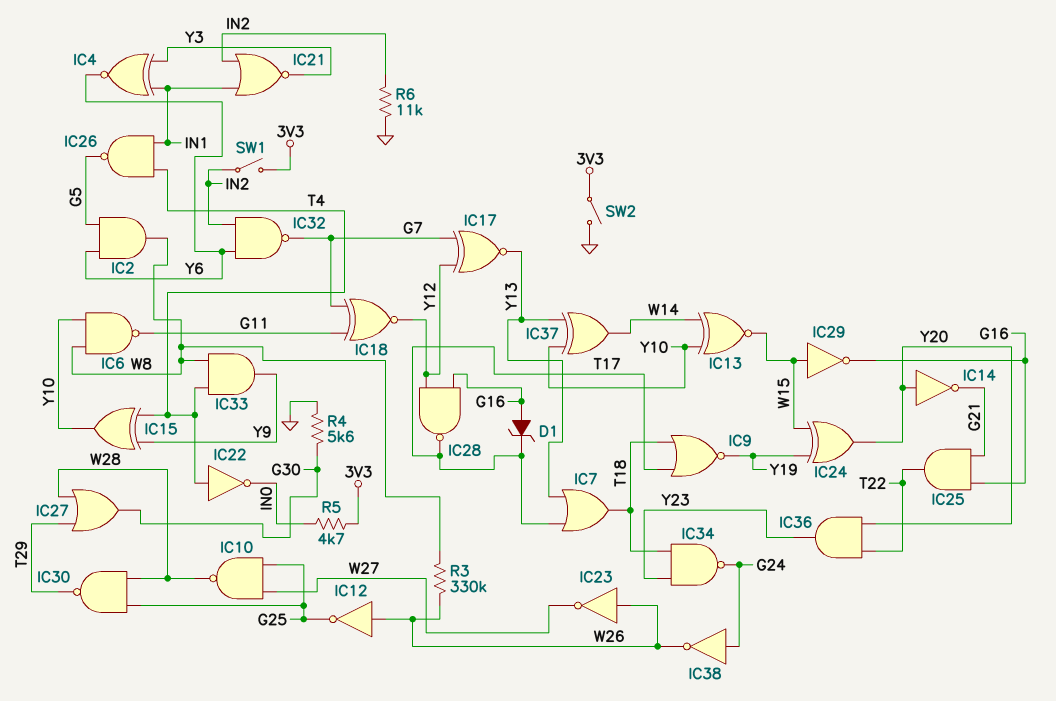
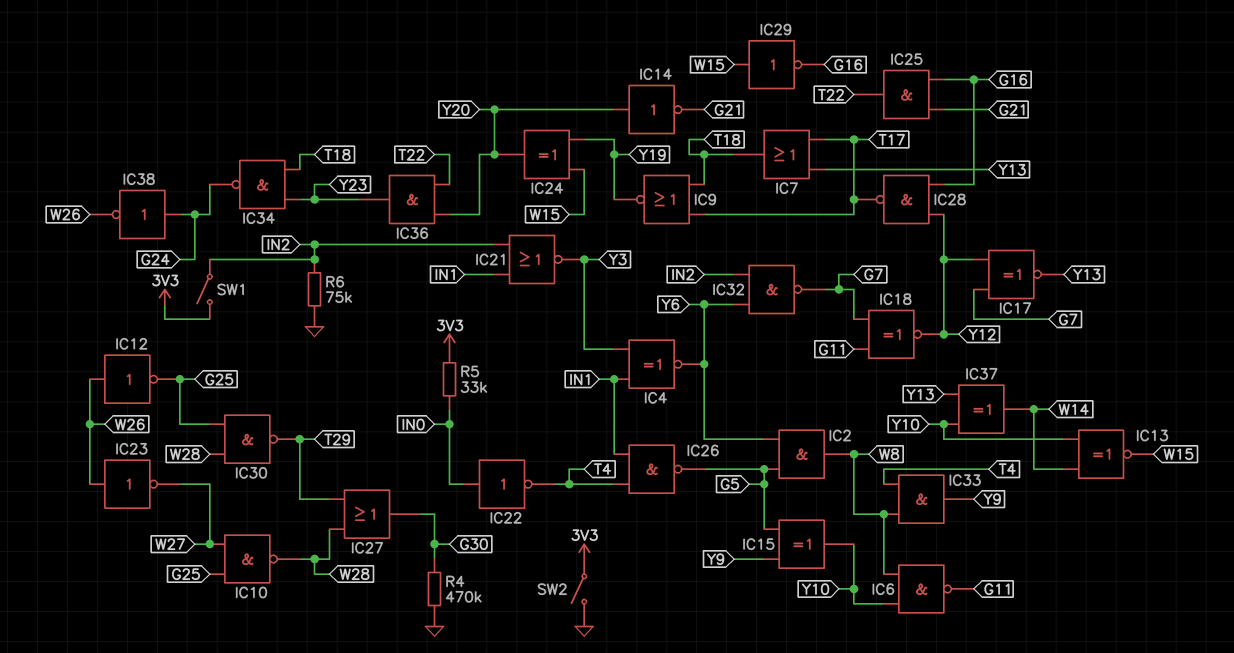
D1: zener (A G16, K T17) -> none
IC15: XOR (in T4, in Y9, out Y10) -> XOR (in G5, in Y9, out Y10)
IC22: NOT (in T4, out IN0) -> NOT (in IN0, out T4)
R3: 330k (W8, W26) -> none
R4: 5.6k (G30, GND) -> 470k (G30, GND)
R5: 4.7k (3V3, IN0) -> 33k (3V3, IN0)
R6: 11k (GND, IN2) -> 75k (GND, IN2)

